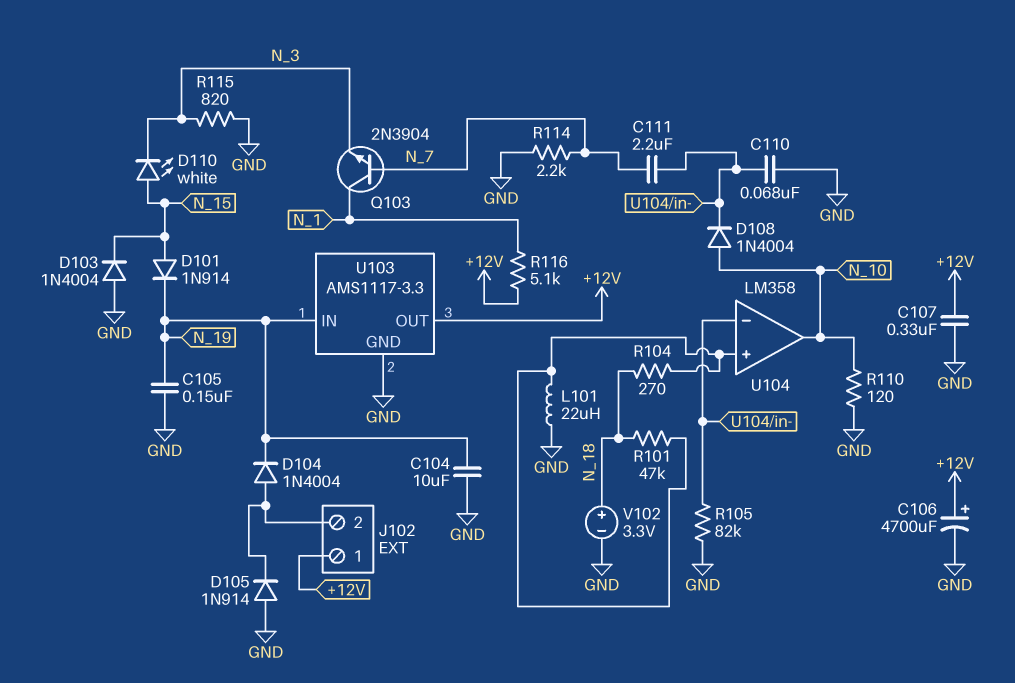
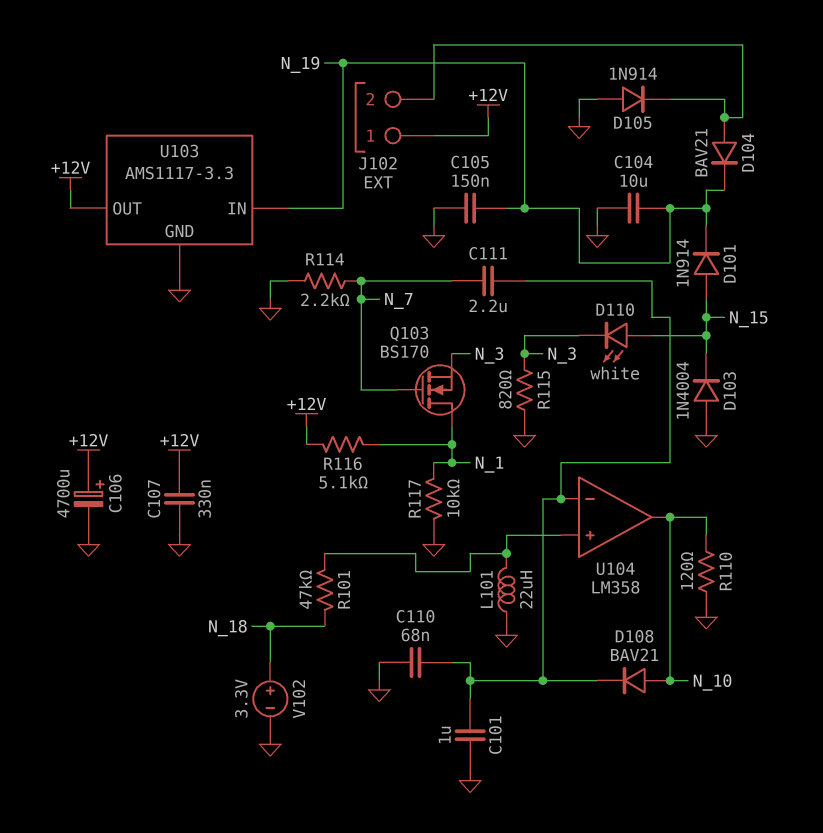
C101: none -> 1uF (GND, U104/in-)
D104: diode 1N4004 (A J102/2, K N_19) -> diode BAV21 (A J102/2, K N_19)
D108: diode 1N4004 (A N_10, K U104/in-) -> diode BAV21 (A N_10, K U104/in-)
Q103: NPN 2N3904 (B N_7, C N_1, E N_3) -> NMOS BS170 (G N_7, D N_1, S N_3)
R104: 270 (N_18, U104/in+) -> none
R105: 82k (GND, U104/in-) -> none
R117: none -> 10k (GND, N_1)

